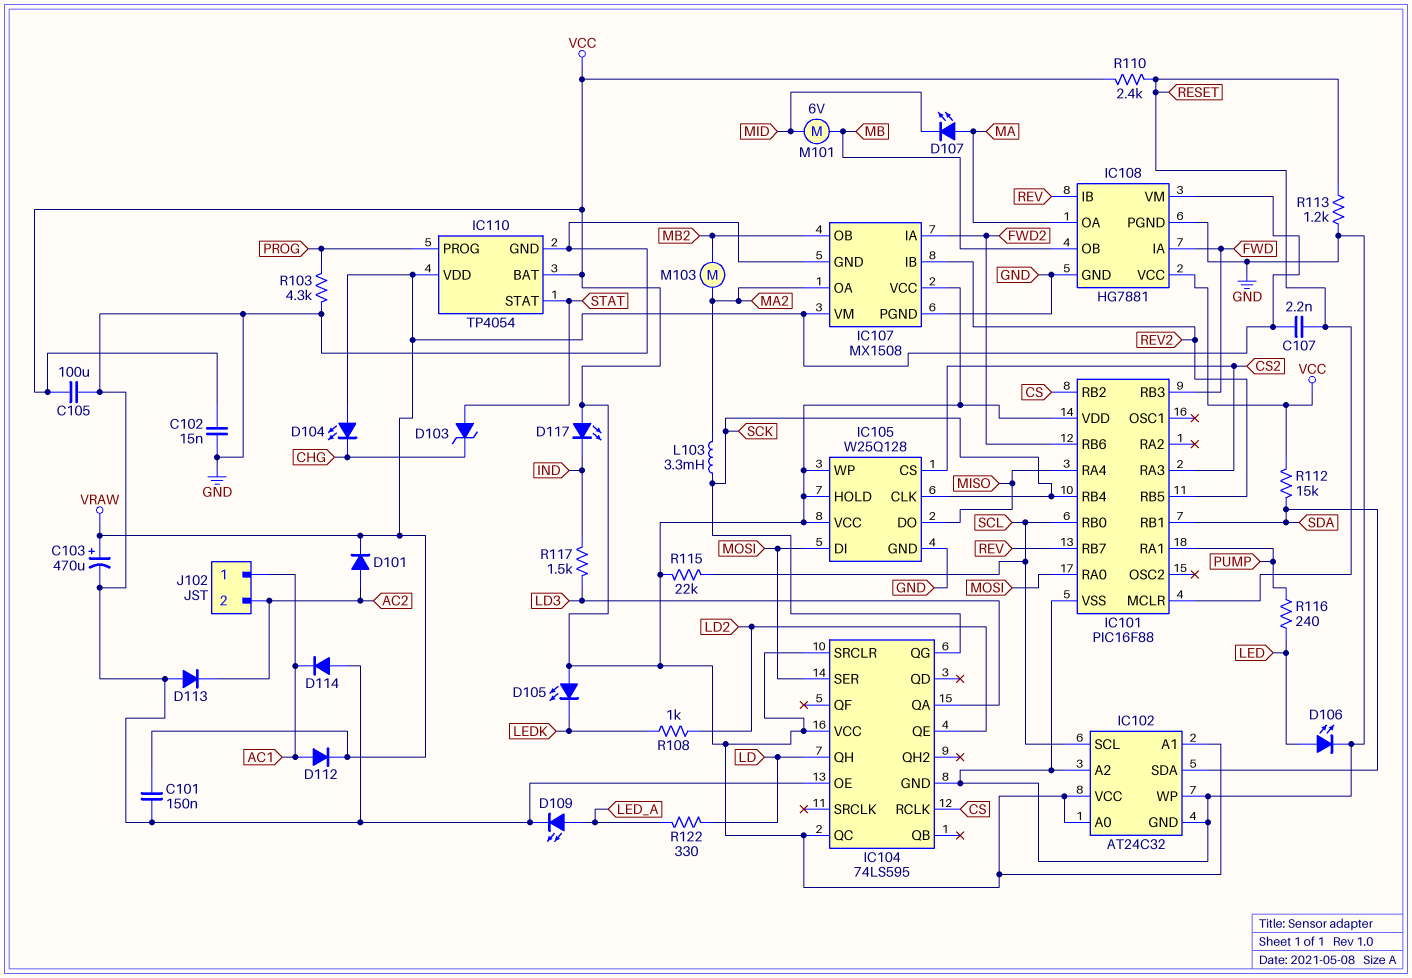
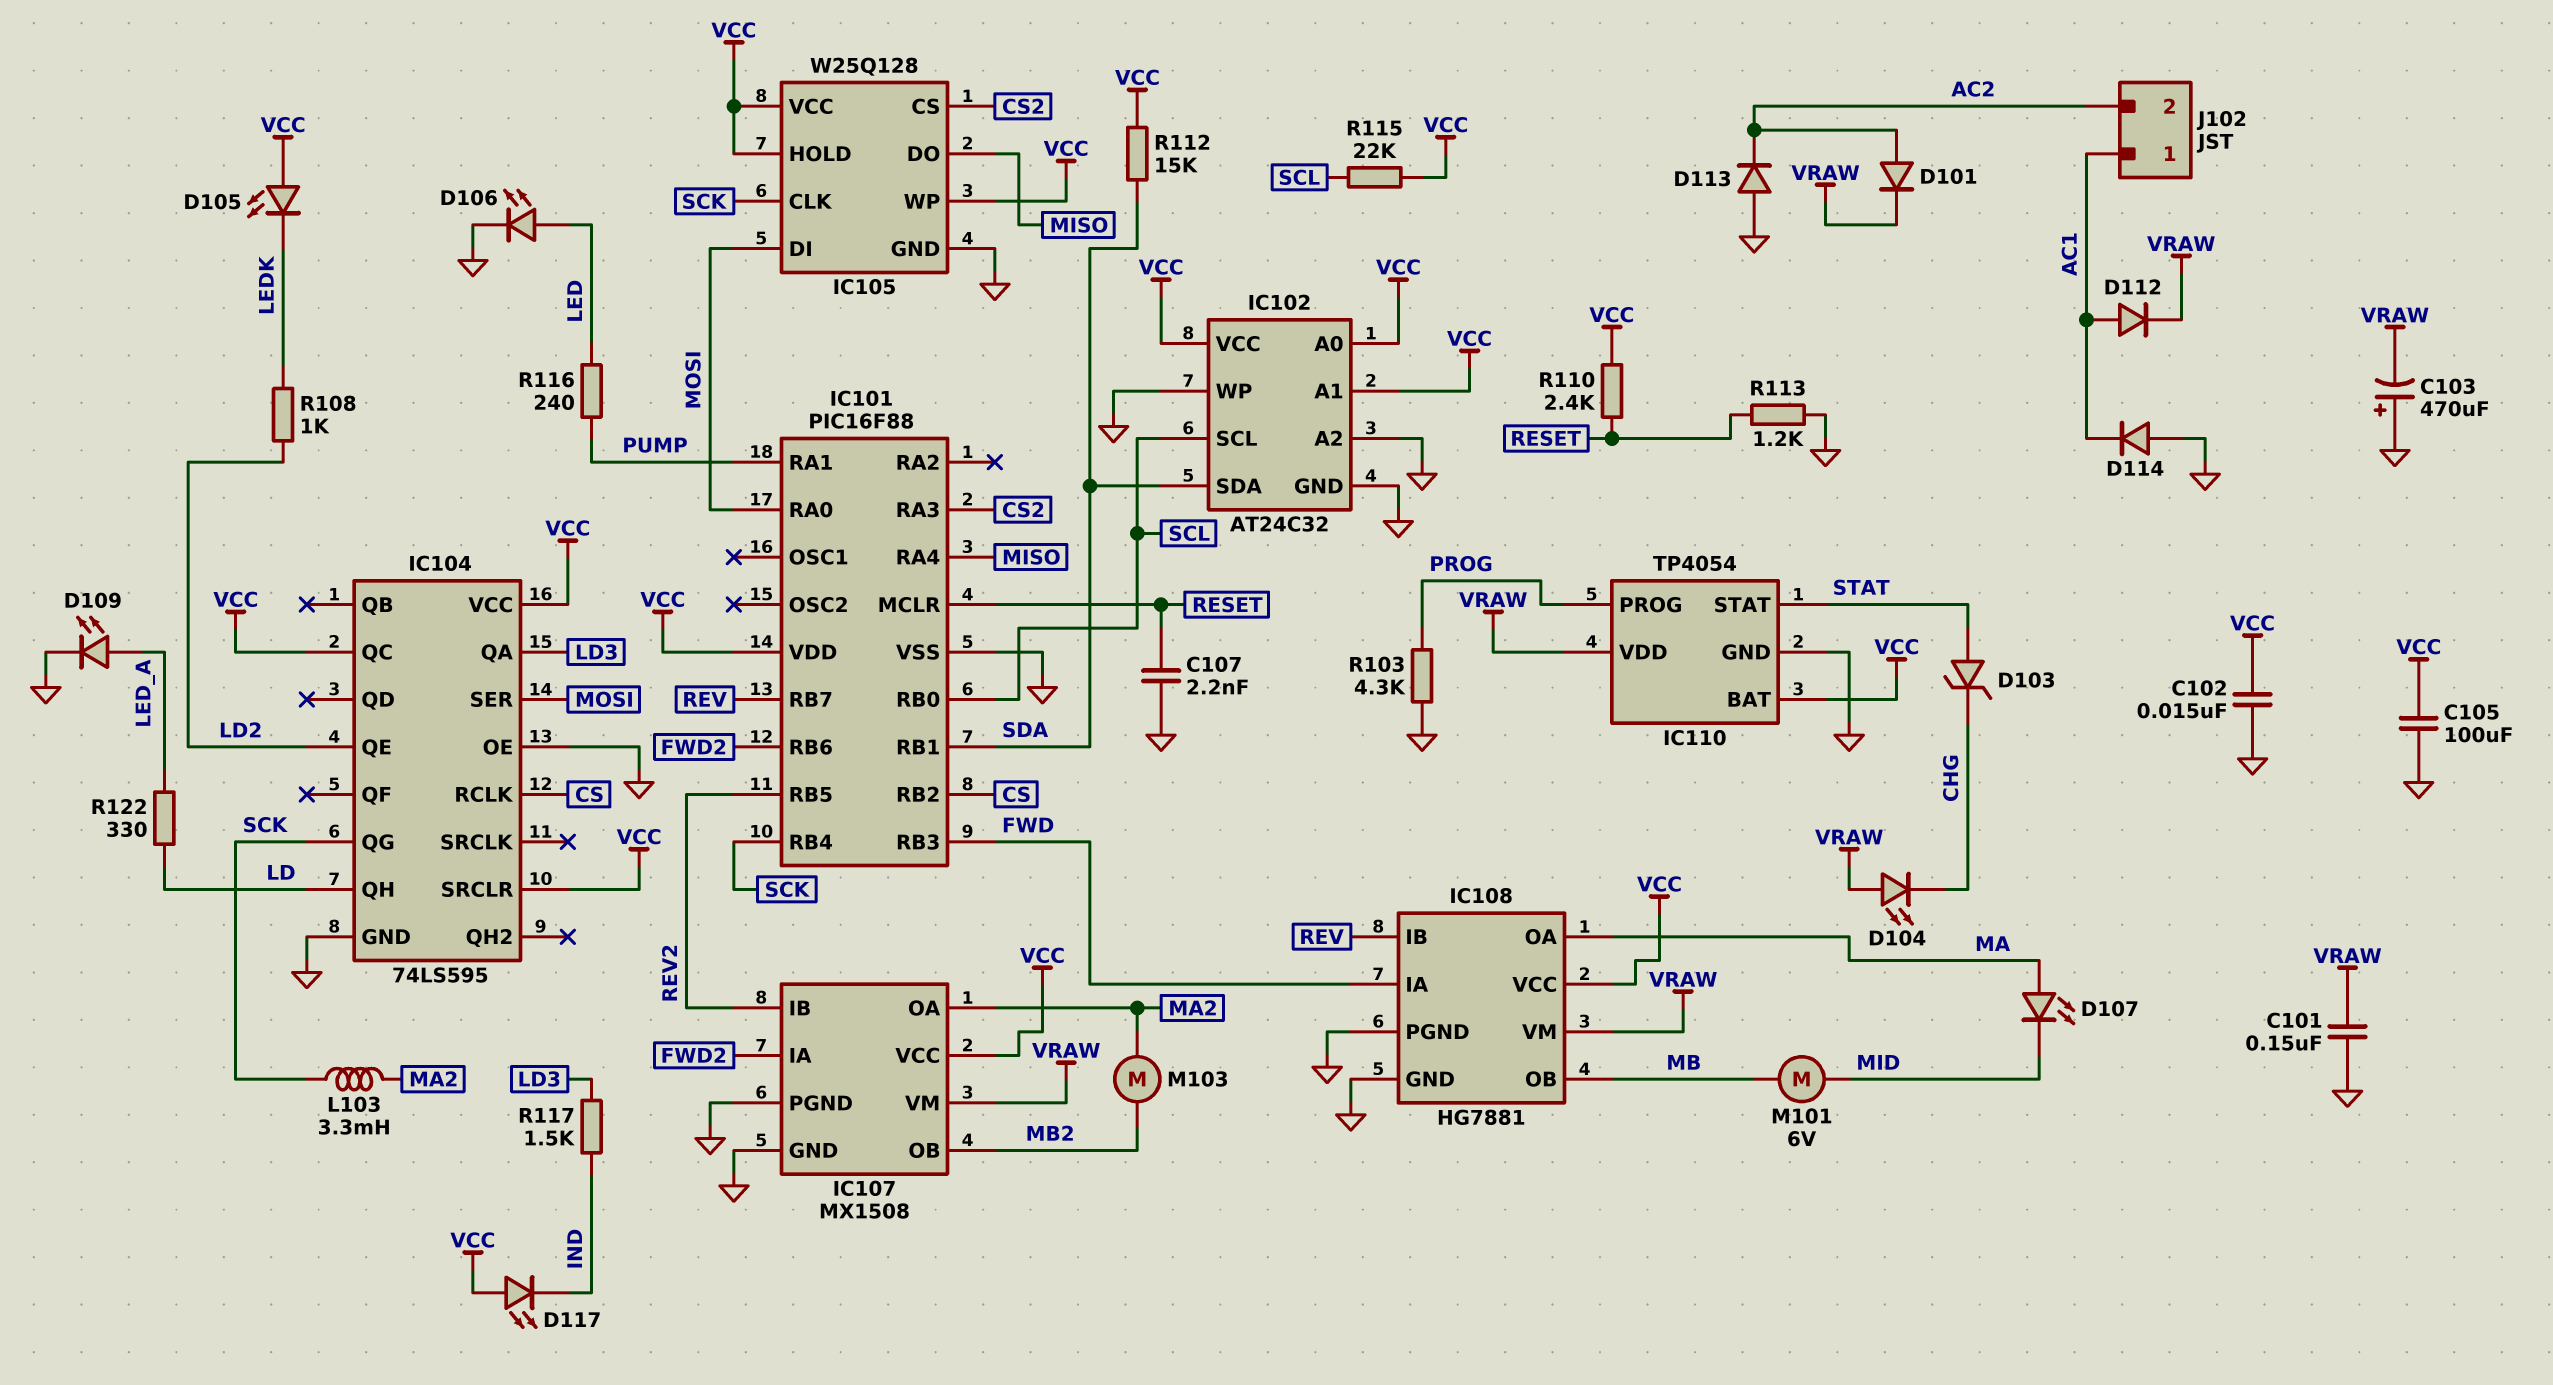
C103: 470uF (plus VRAW, minus GND) -> 470uF (plus GND, minus VRAW)
C107: 2.2nF (RESET, VRAW) -> 2.2nF (GND, RESET)

